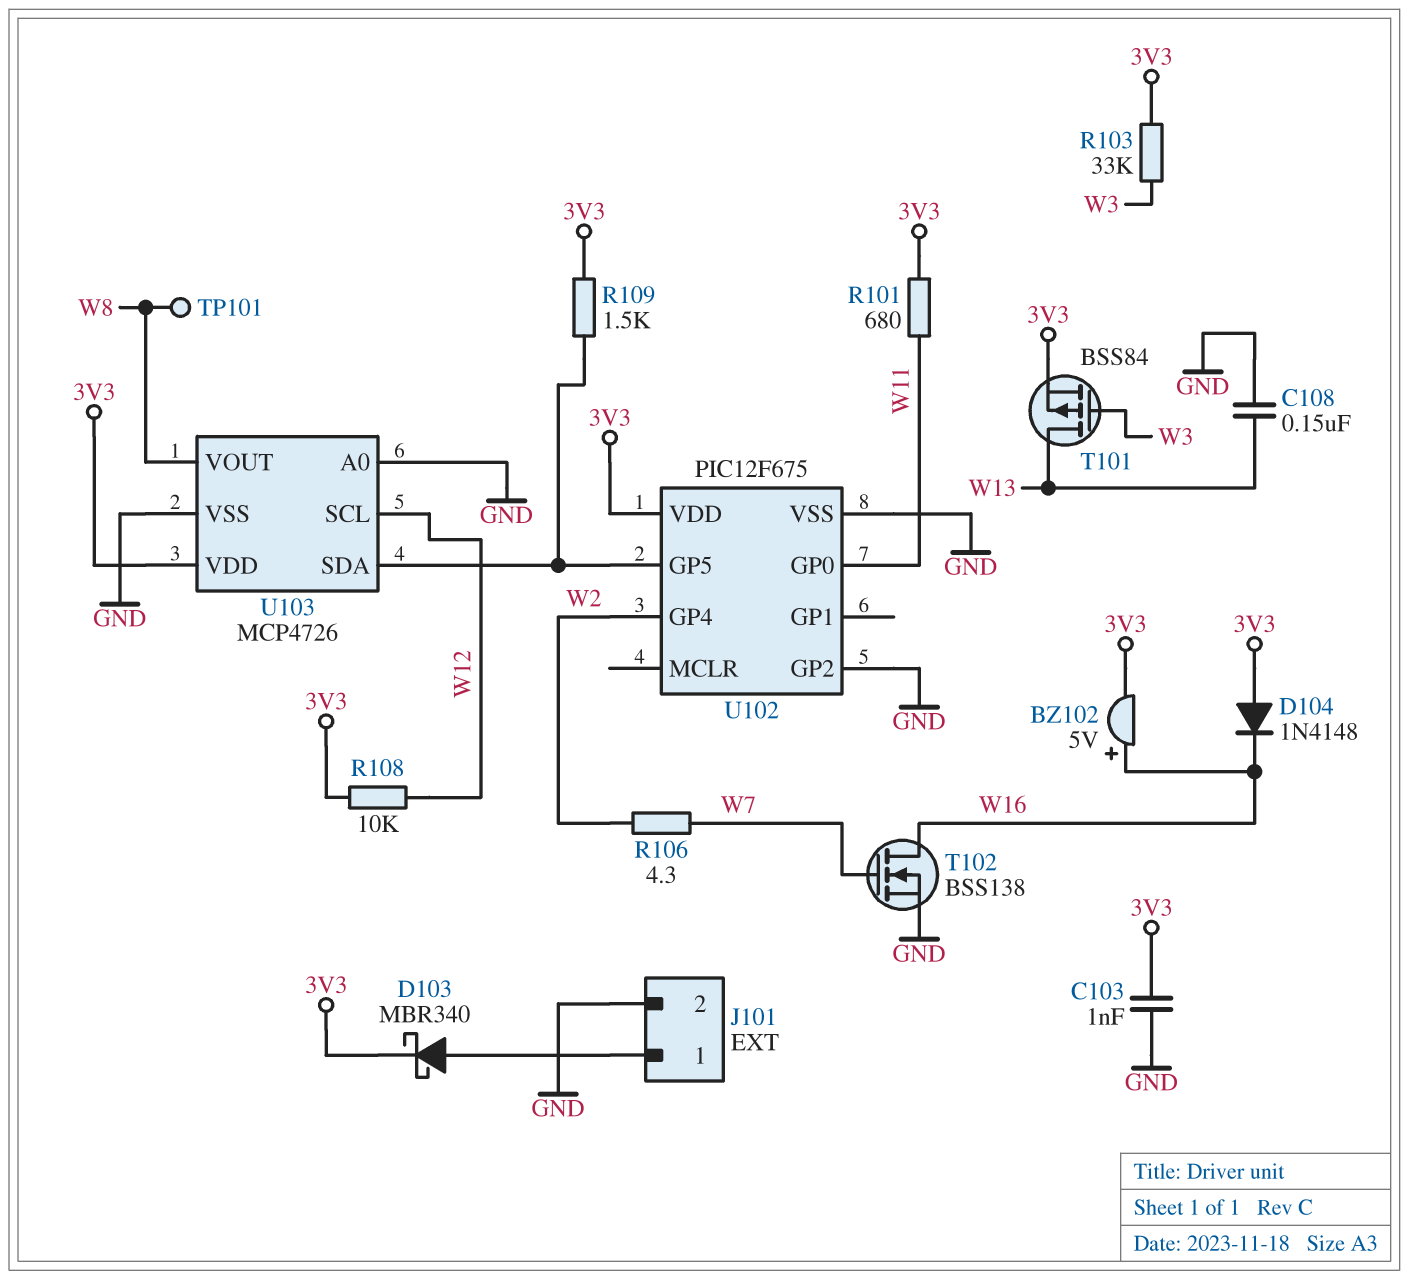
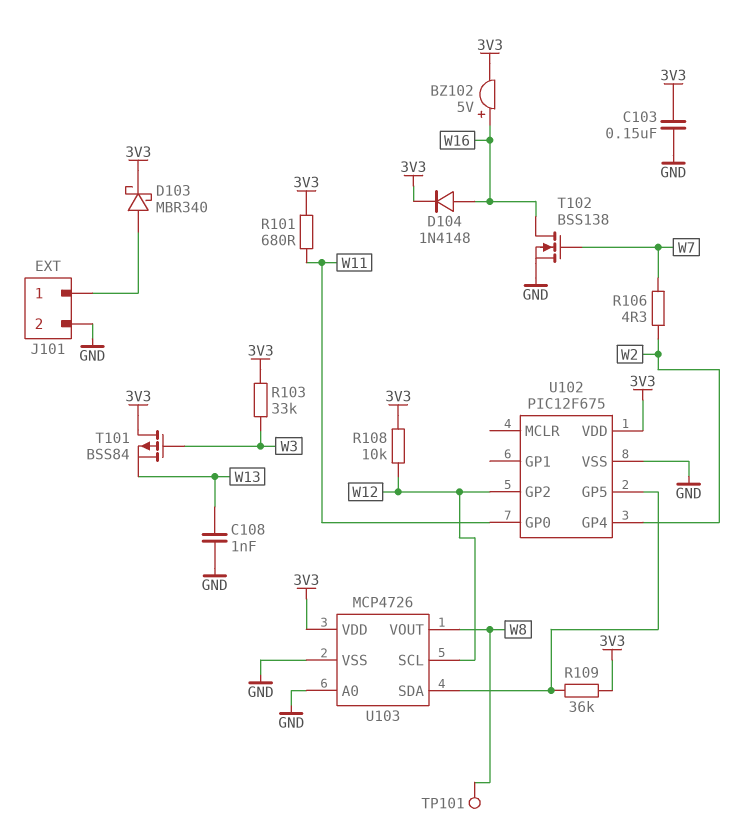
C103: 1nF (3V3, GND) -> 150nF (3V3, GND)
C108: 150nF (GND, W13) -> 1nF (GND, W13)
D104: diode 1N4148 (A 3V3, K W16) -> diode 1N4148 (A W16, K 3V3)
R109: 1.5k (3V3, U102/GP5) -> 36k (3V3, U102/GP5)
T101: PMOS BSS84 (G W3, D W13, S 3V3) -> PMOS BSS84 (G W3, D 3V3, S W13)
U102 pin GP2: GND -> W12

